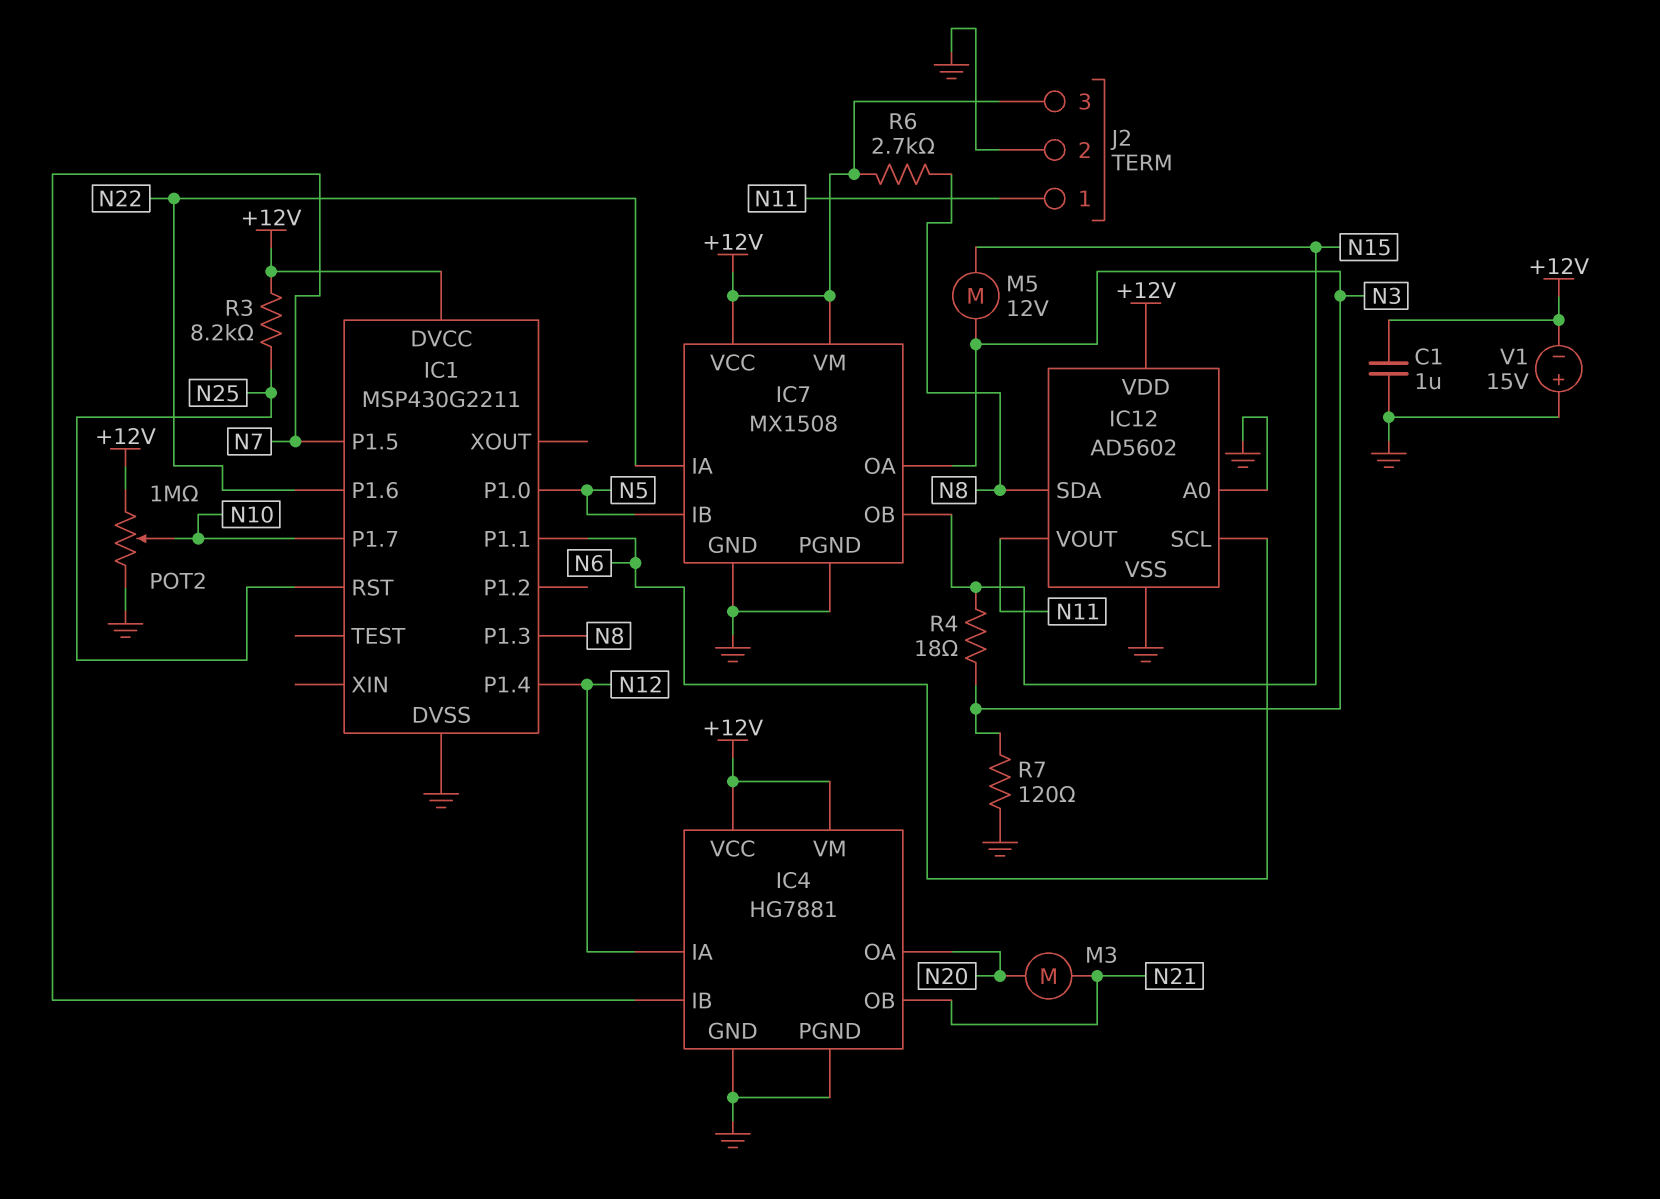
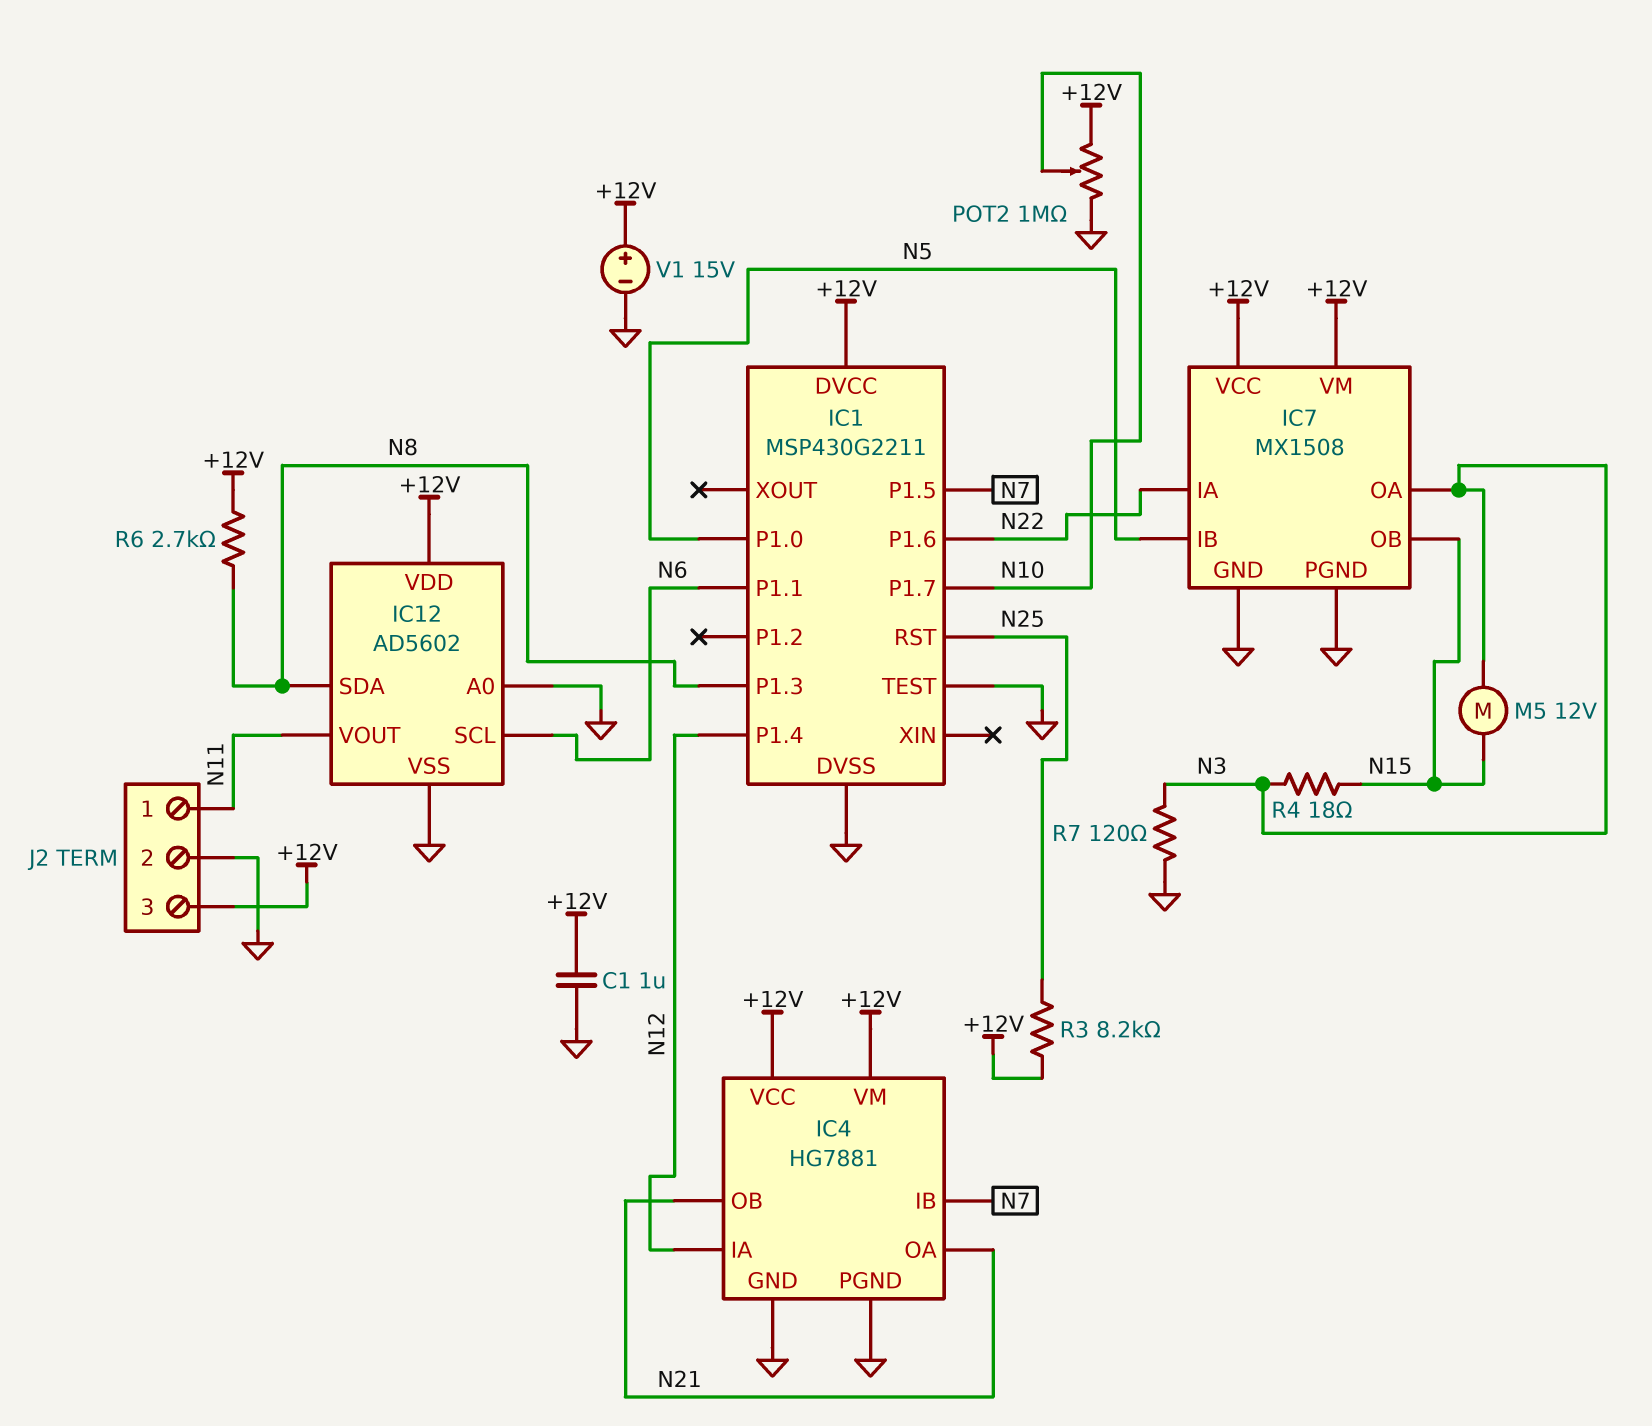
IC1 pin TEST: none -> GND
IC4 pin OA: N20 -> N21
M3: motor (N20, N21) -> none
V1: 15V (plus GND, minus +12V) -> 15V (plus +12V, minus GND)

